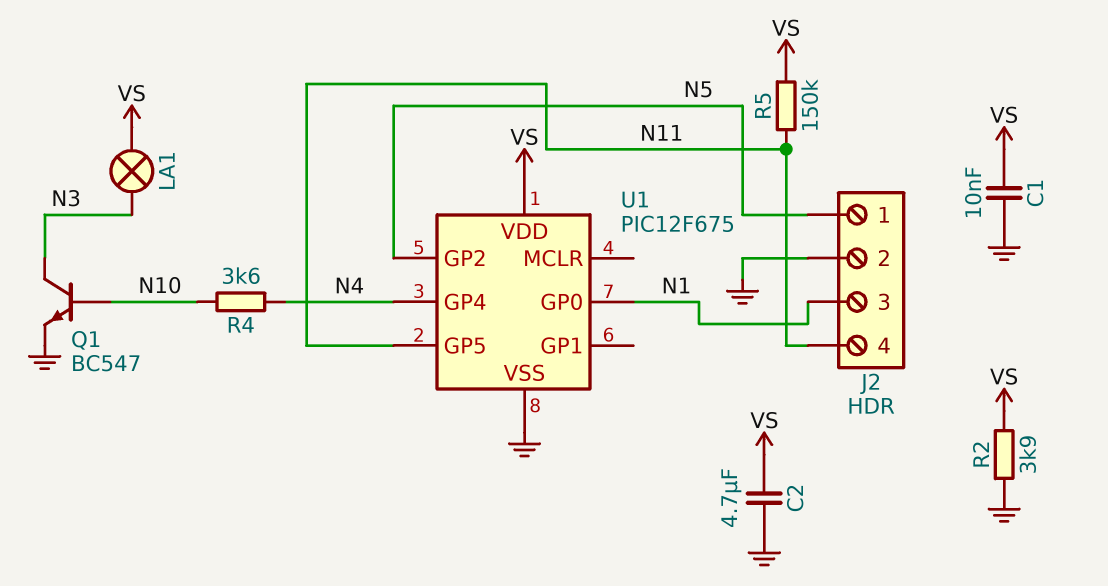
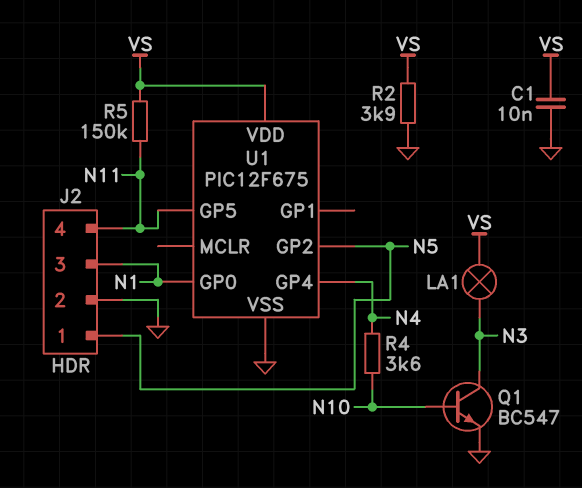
C2: 4.7uF (GND, VS) -> none

